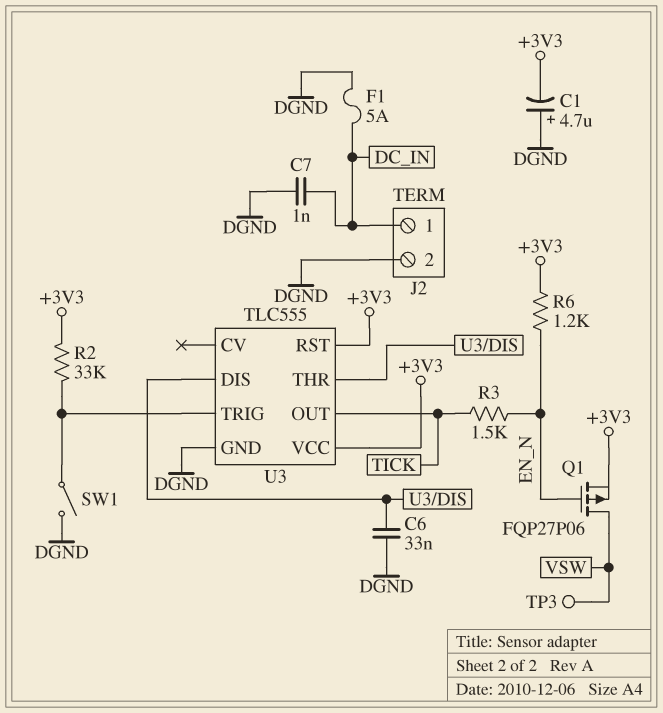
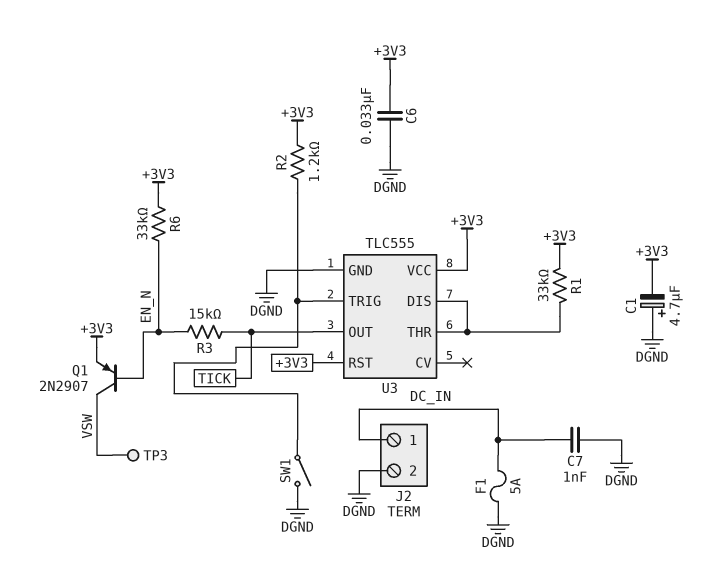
C6: 33nF (DGND, U3/DIS) -> 33nF (+3V3, DGND)
Q1: PMOS FQP27P06 (G EN_N, D VSW, S +3V3) -> PNP 2N2907 (B EN_N, C VSW, E +3V3)
R1: none -> 33k (+3V3, U3/DIS)
R2: 33k (+3V3, U3/TRIG) -> 1.2k (+3V3, U3/TRIG)
R3: 1.5k (EN_N, TICK) -> 15k (EN_N, TICK)
R6: 1.2k (+3V3, EN_N) -> 33k (+3V3, EN_N)

